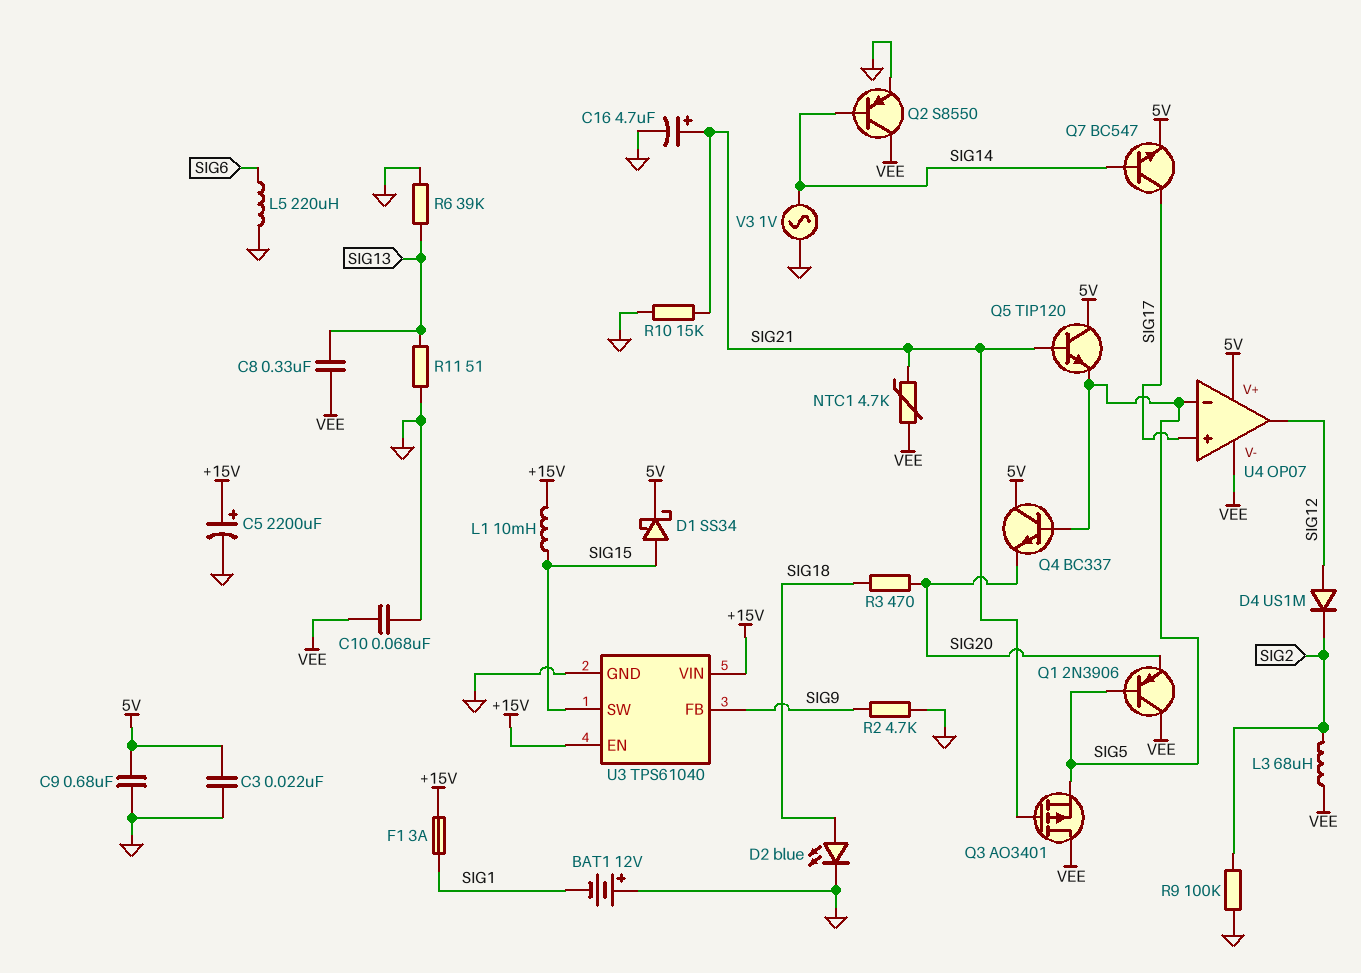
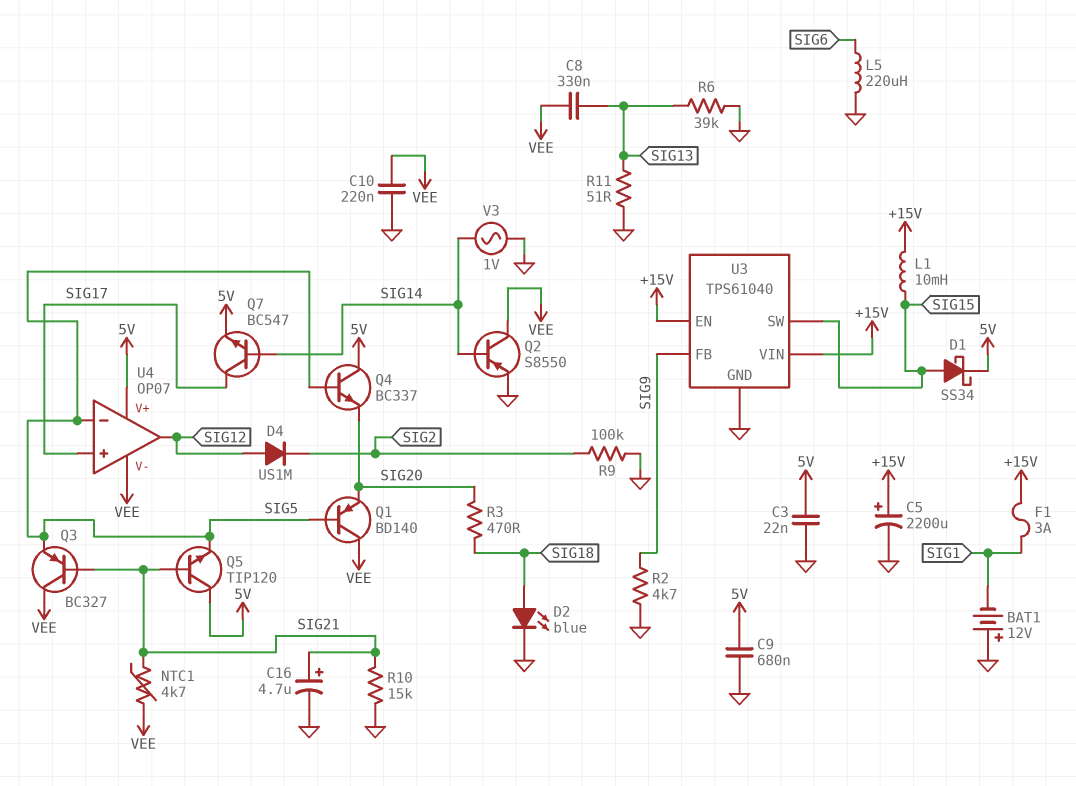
C10: 68nF (GND, VEE) -> 220nF (GND, VEE)
L3: 68uH (SIG2, VEE) -> none
Q1: PNP 2N3906 (B SIG5, C VEE, E SIG20) -> PNP BD140 (B SIG5, C VEE, E SIG20)
Q3: PMOS AO3401 (G SIG21, D VEE, S SIG5) -> PNP BC327 (B SIG21, C VEE, E SIG5)

